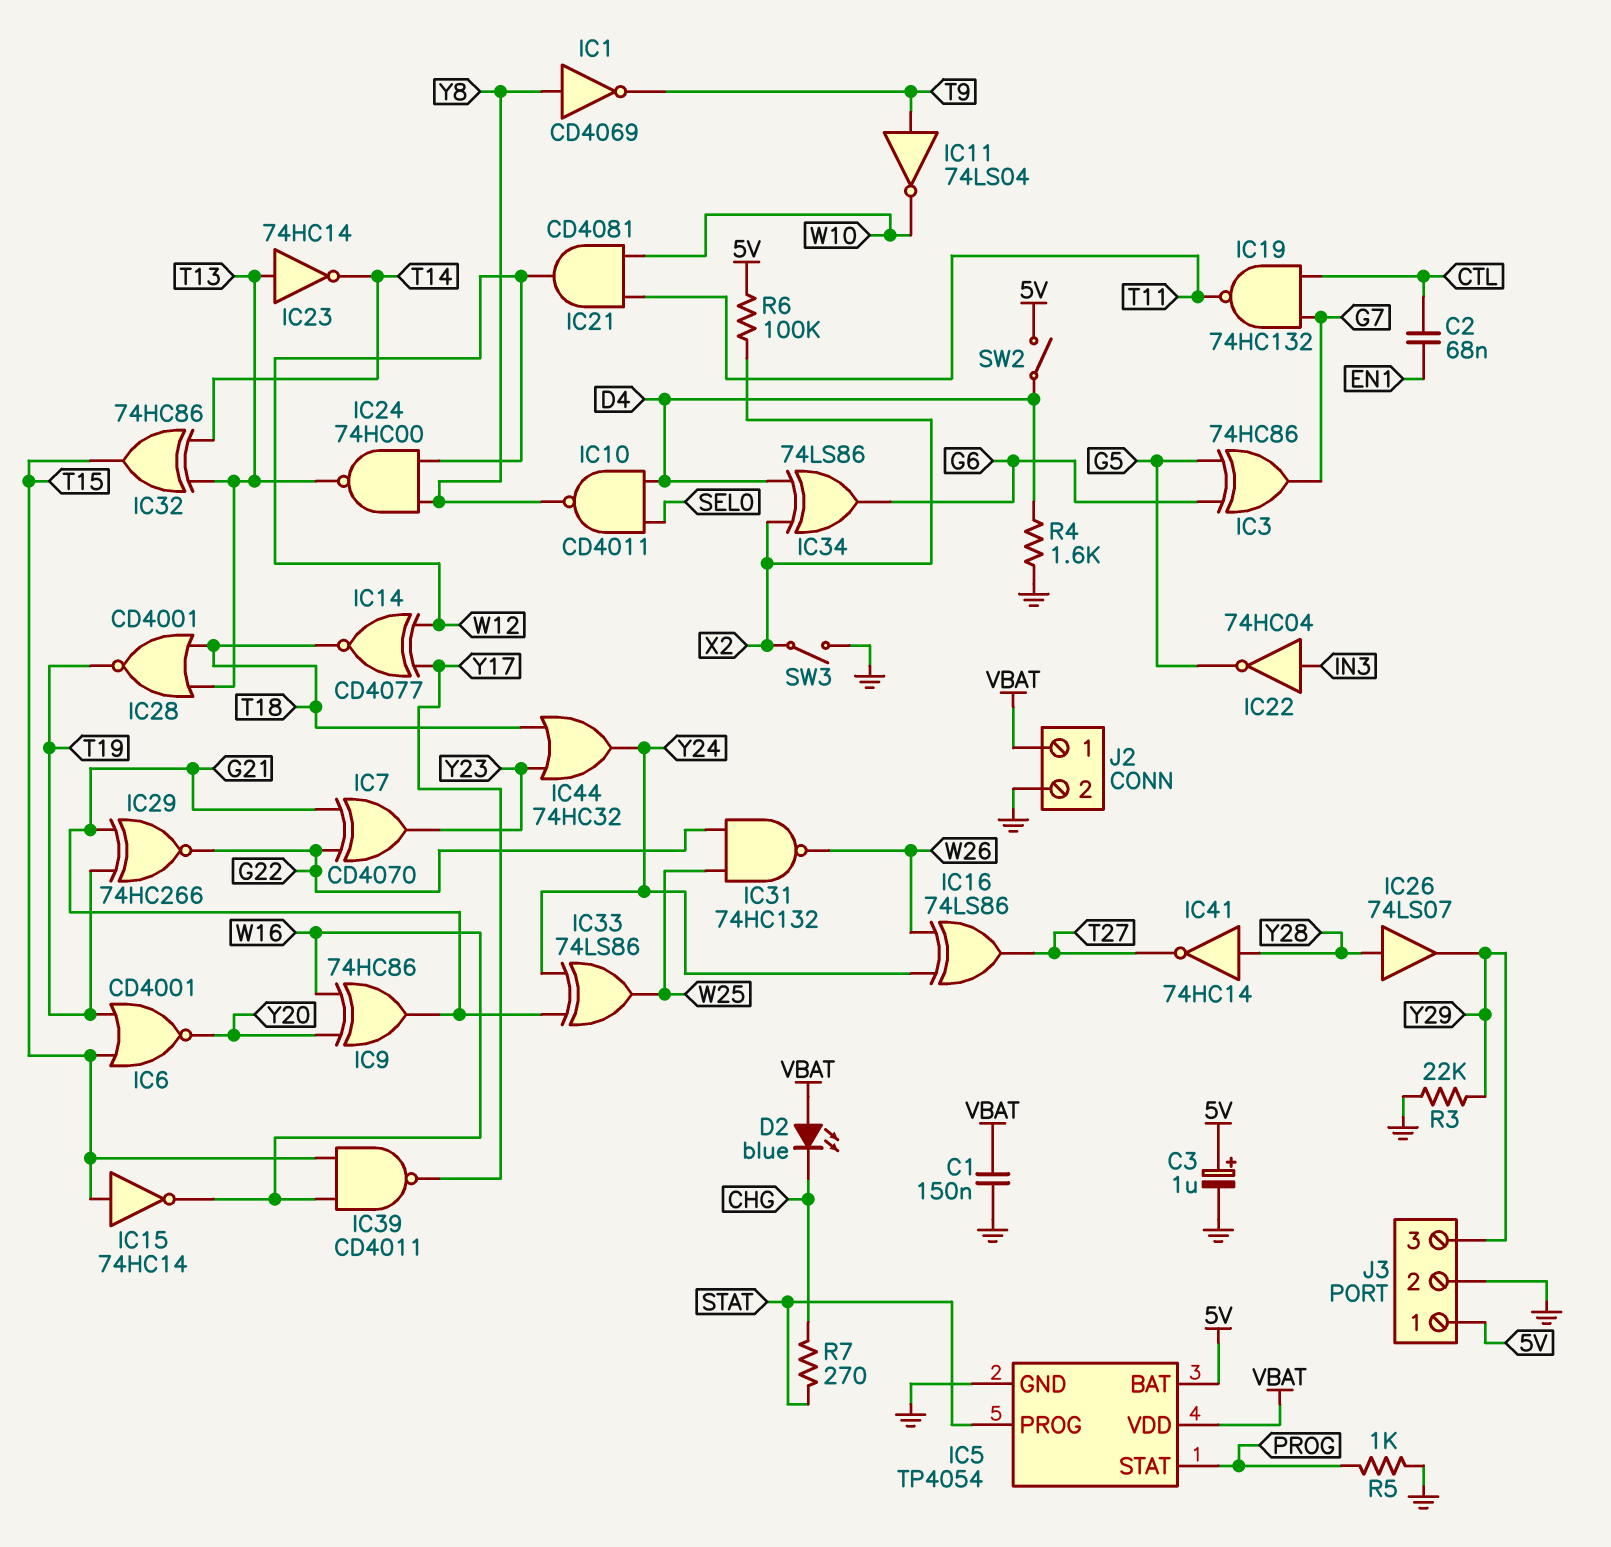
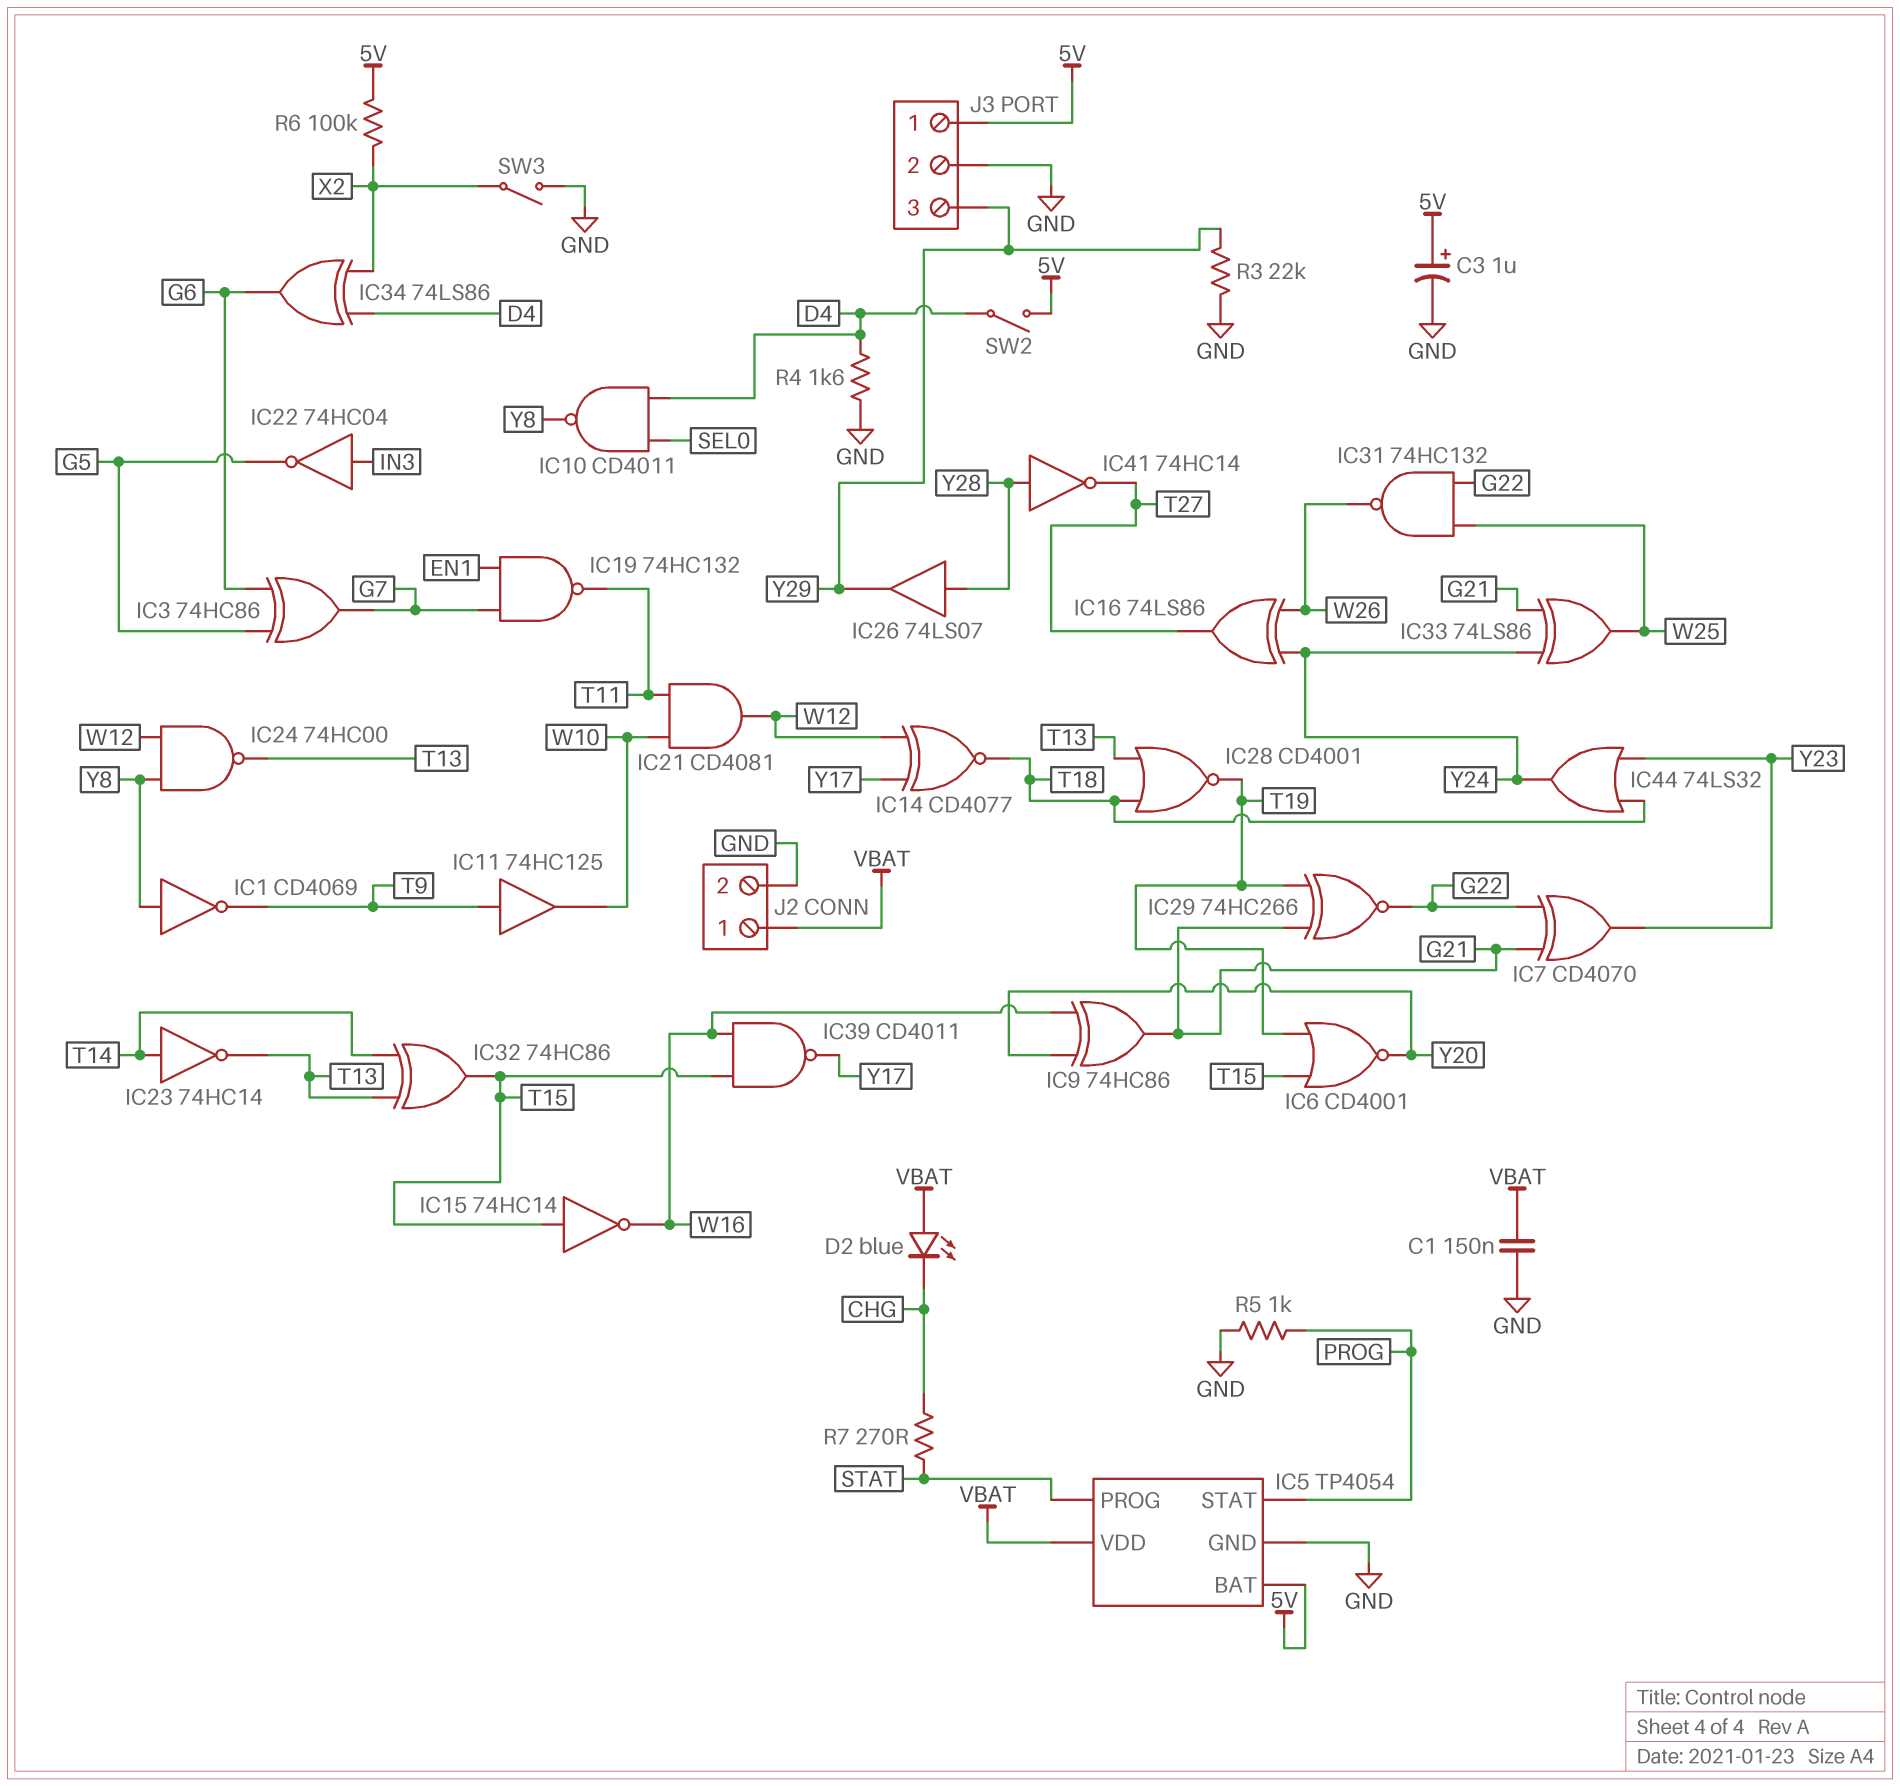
C2: 68nF (CTL, EN1) -> none
IC11: NOT 74LS04 (in T9, out W10) -> buffer 74HC125 (in T9, out W10)
IC19: NAND 74HC132 (in CTL, in G7, out T11) -> NAND 74HC132 (in EN1, in G7, out T11)
IC23: NOT 74HC14 (in T13, out T14) -> NOT 74HC14 (in T14, out T13)
IC44: OR 74HC32 (in T18, in Y23, out Y24) -> OR 74LS32 (in T18, in Y23, out Y24)

